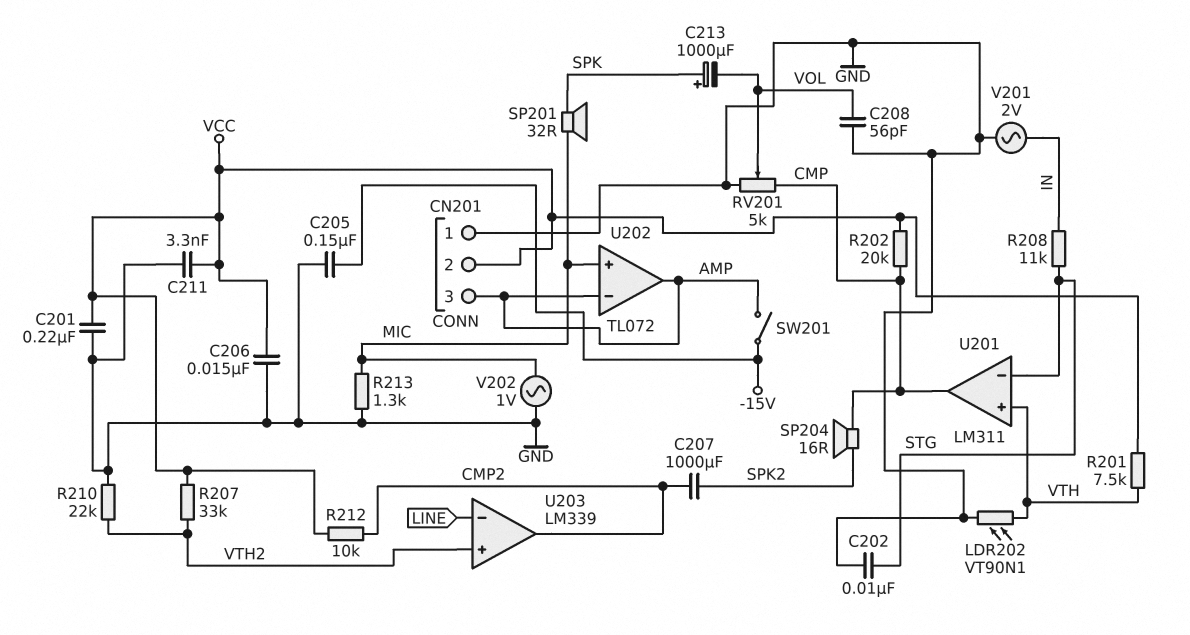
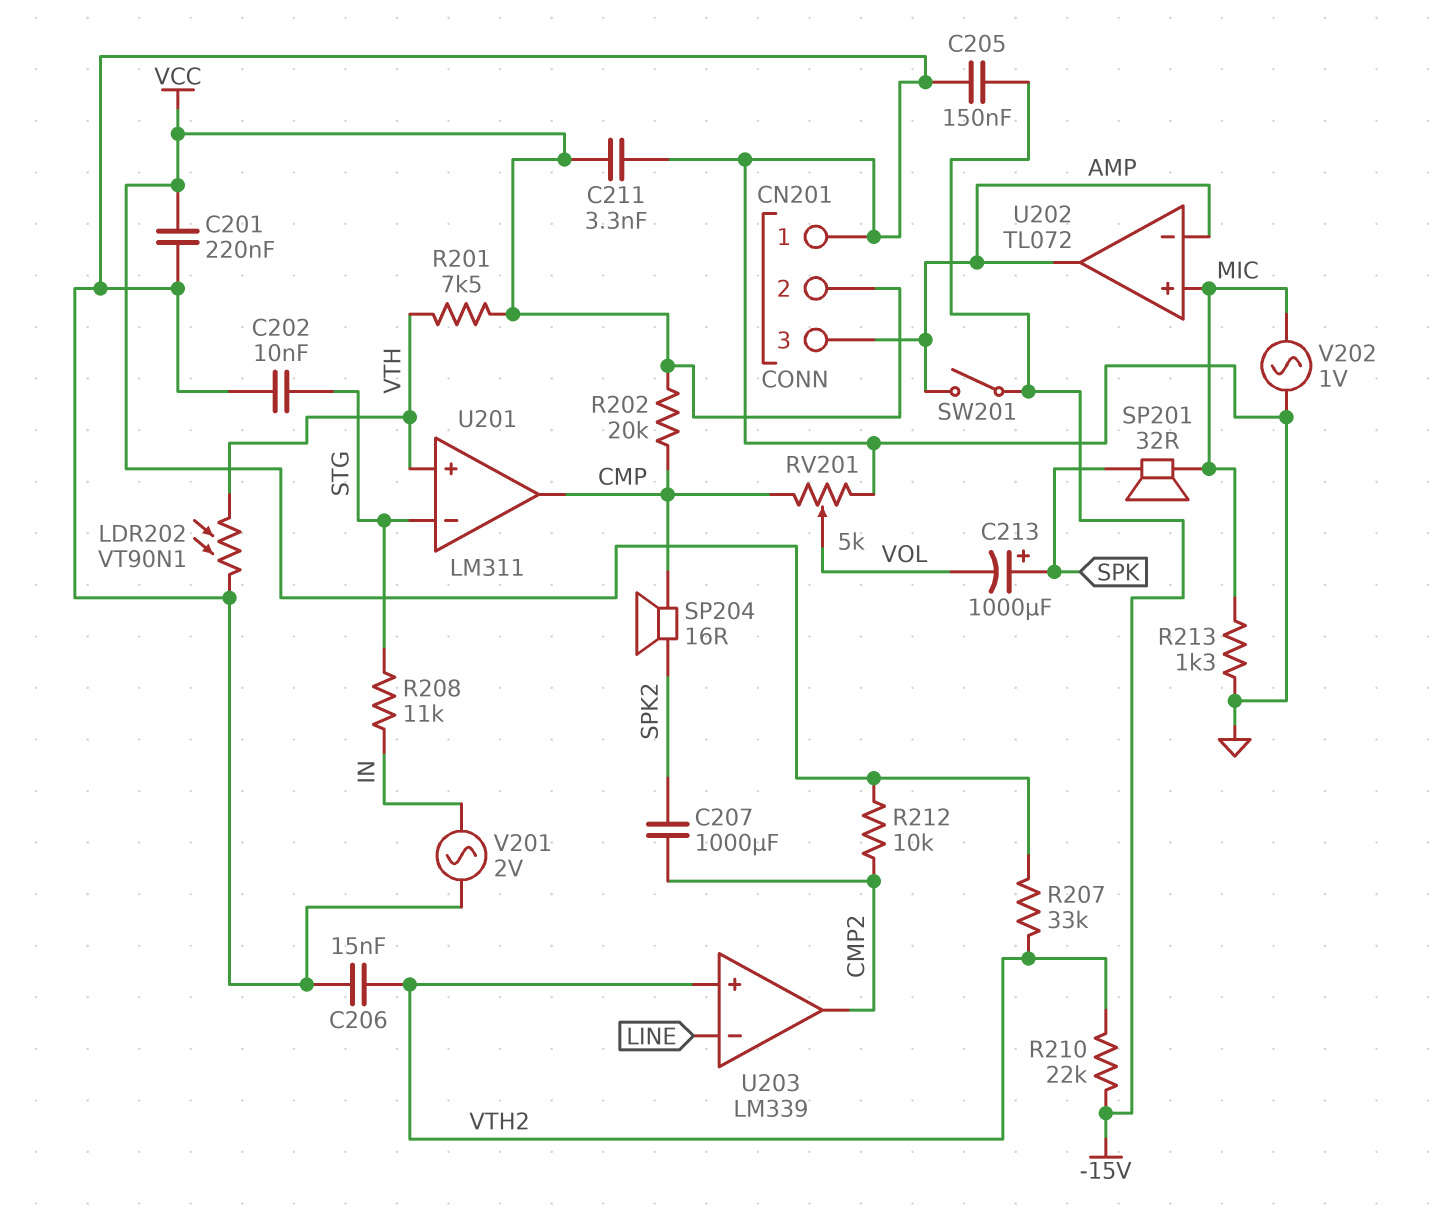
C206: 15nF (GND, VCC) -> 15nF (GND, VTH2)
C208: 56pF (GND, VOL) -> none
R210: 22k (GND, VTH2) -> 22k (-15V, VTH2)

